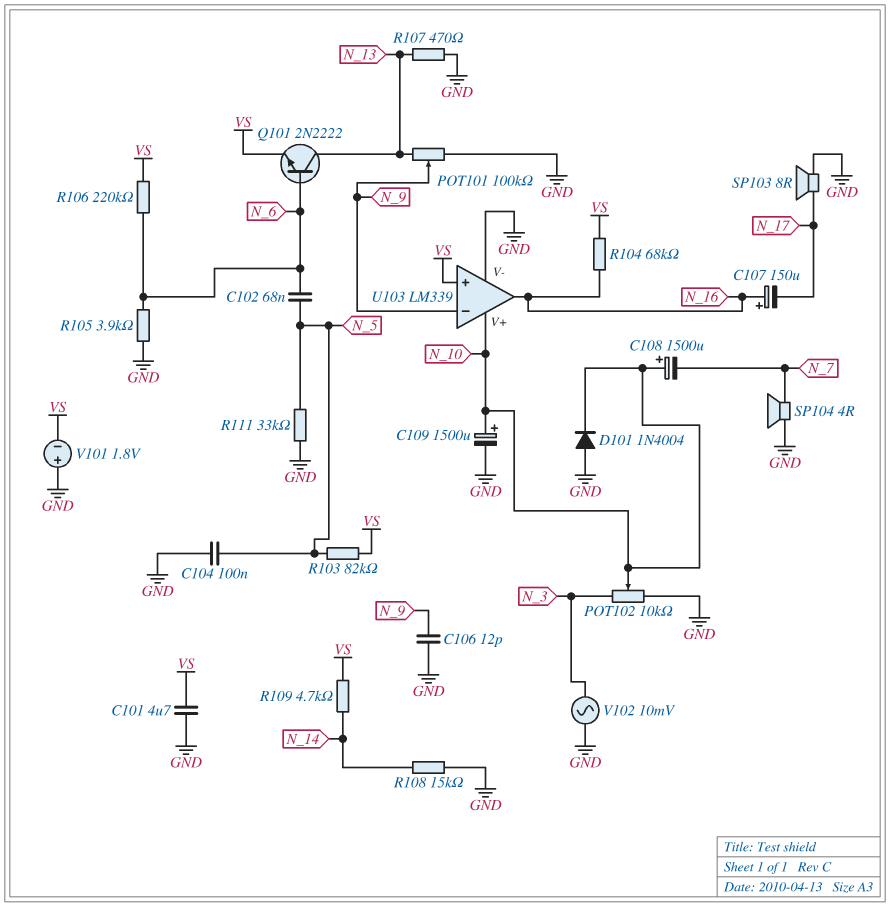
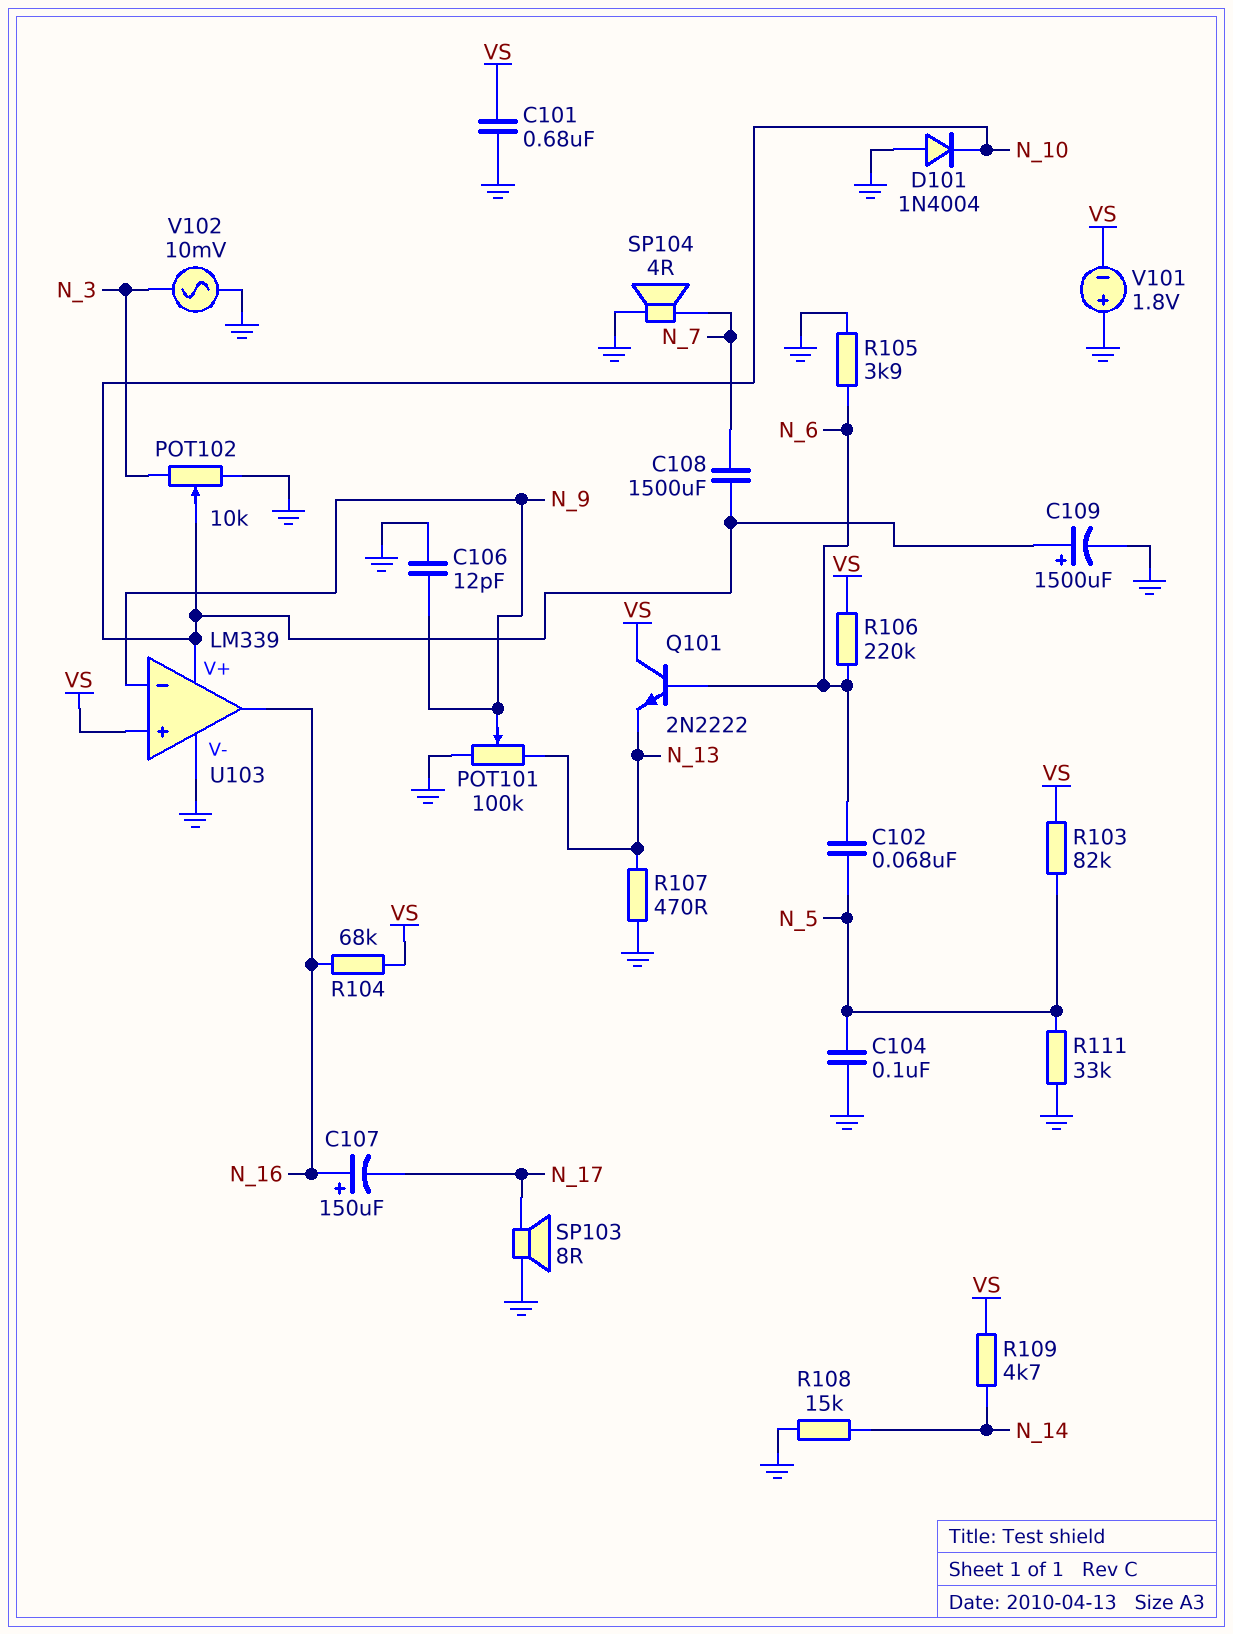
C101: 4.7uF (GND, VS) -> 680nF (GND, VS)
C108: 1500uF (plus N_10, minus N_7) -> 1500uF (N_7, N_10)
Q101: NPN 2N2222 (B N_6, C N_13, E VS) -> NPN 2N2222 (B N_6, C VS, E N_13)

